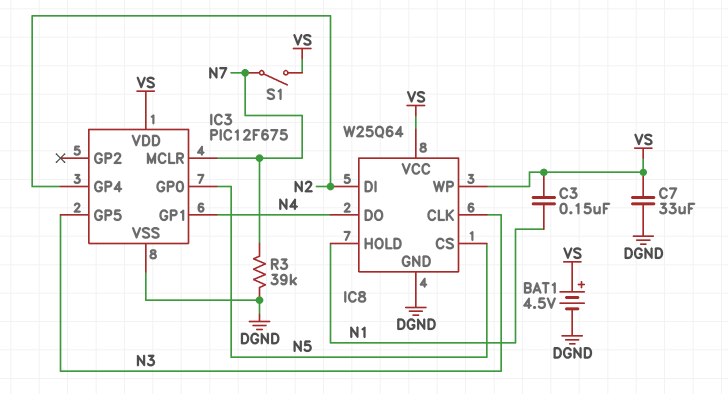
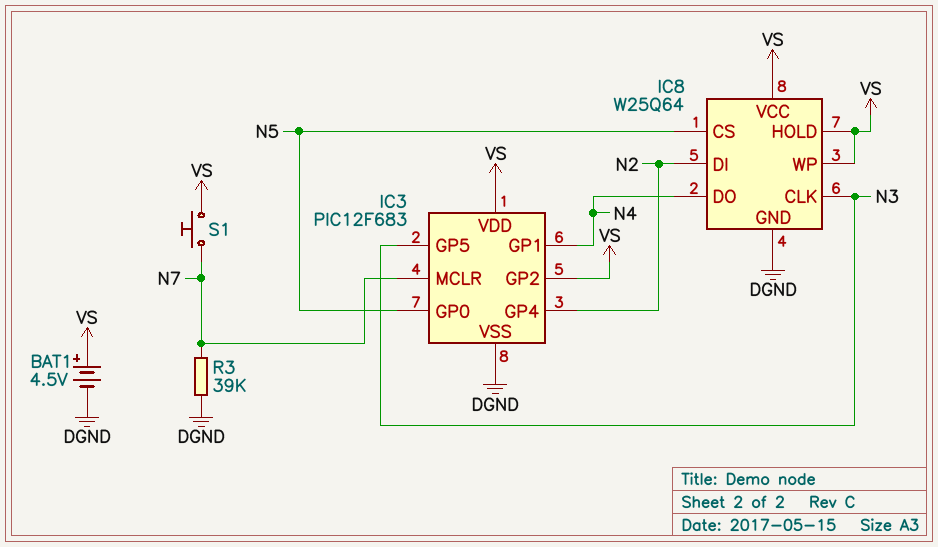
C3: 150nF (N1, VS) -> none
C7: 33uF (DGND, VS) -> none
IC3: PIC12F675 -> PIC12F683
IC3 pin GP2: none -> VS
IC8 pin HOLD: N1 -> VS
S1: switch (N7, VS) -> button (N7, VS)

